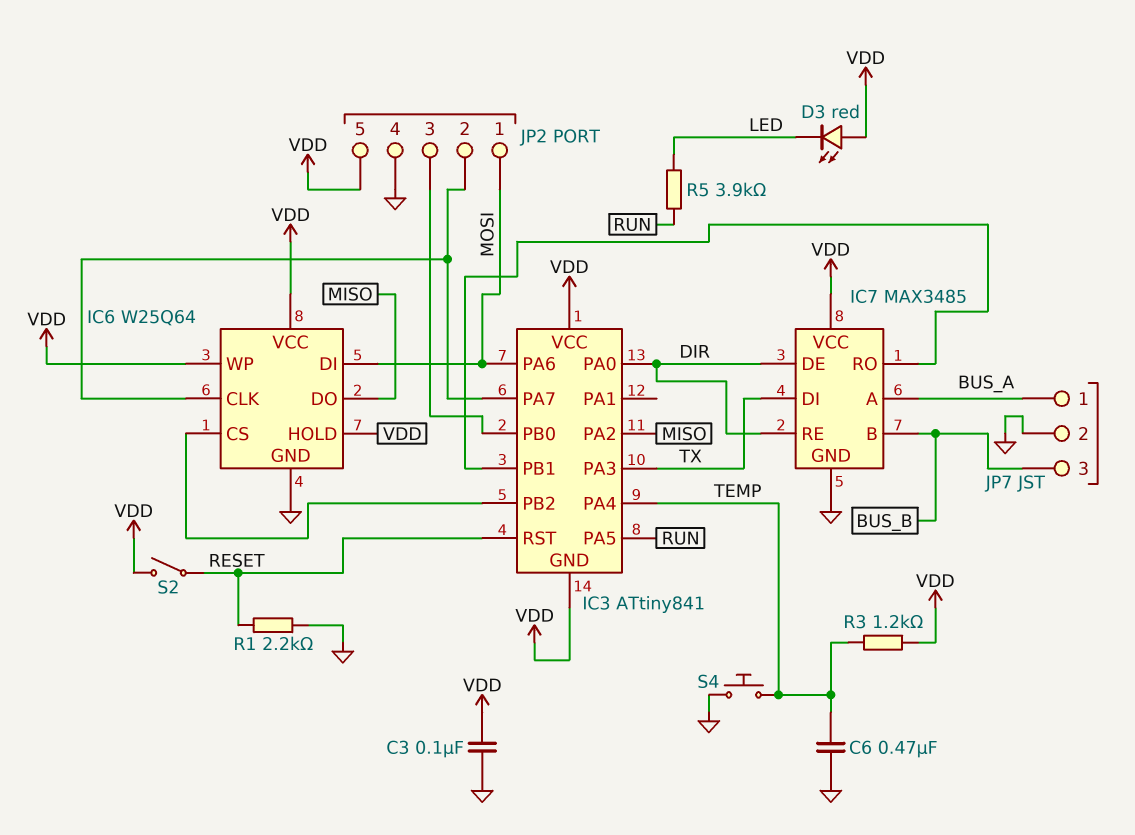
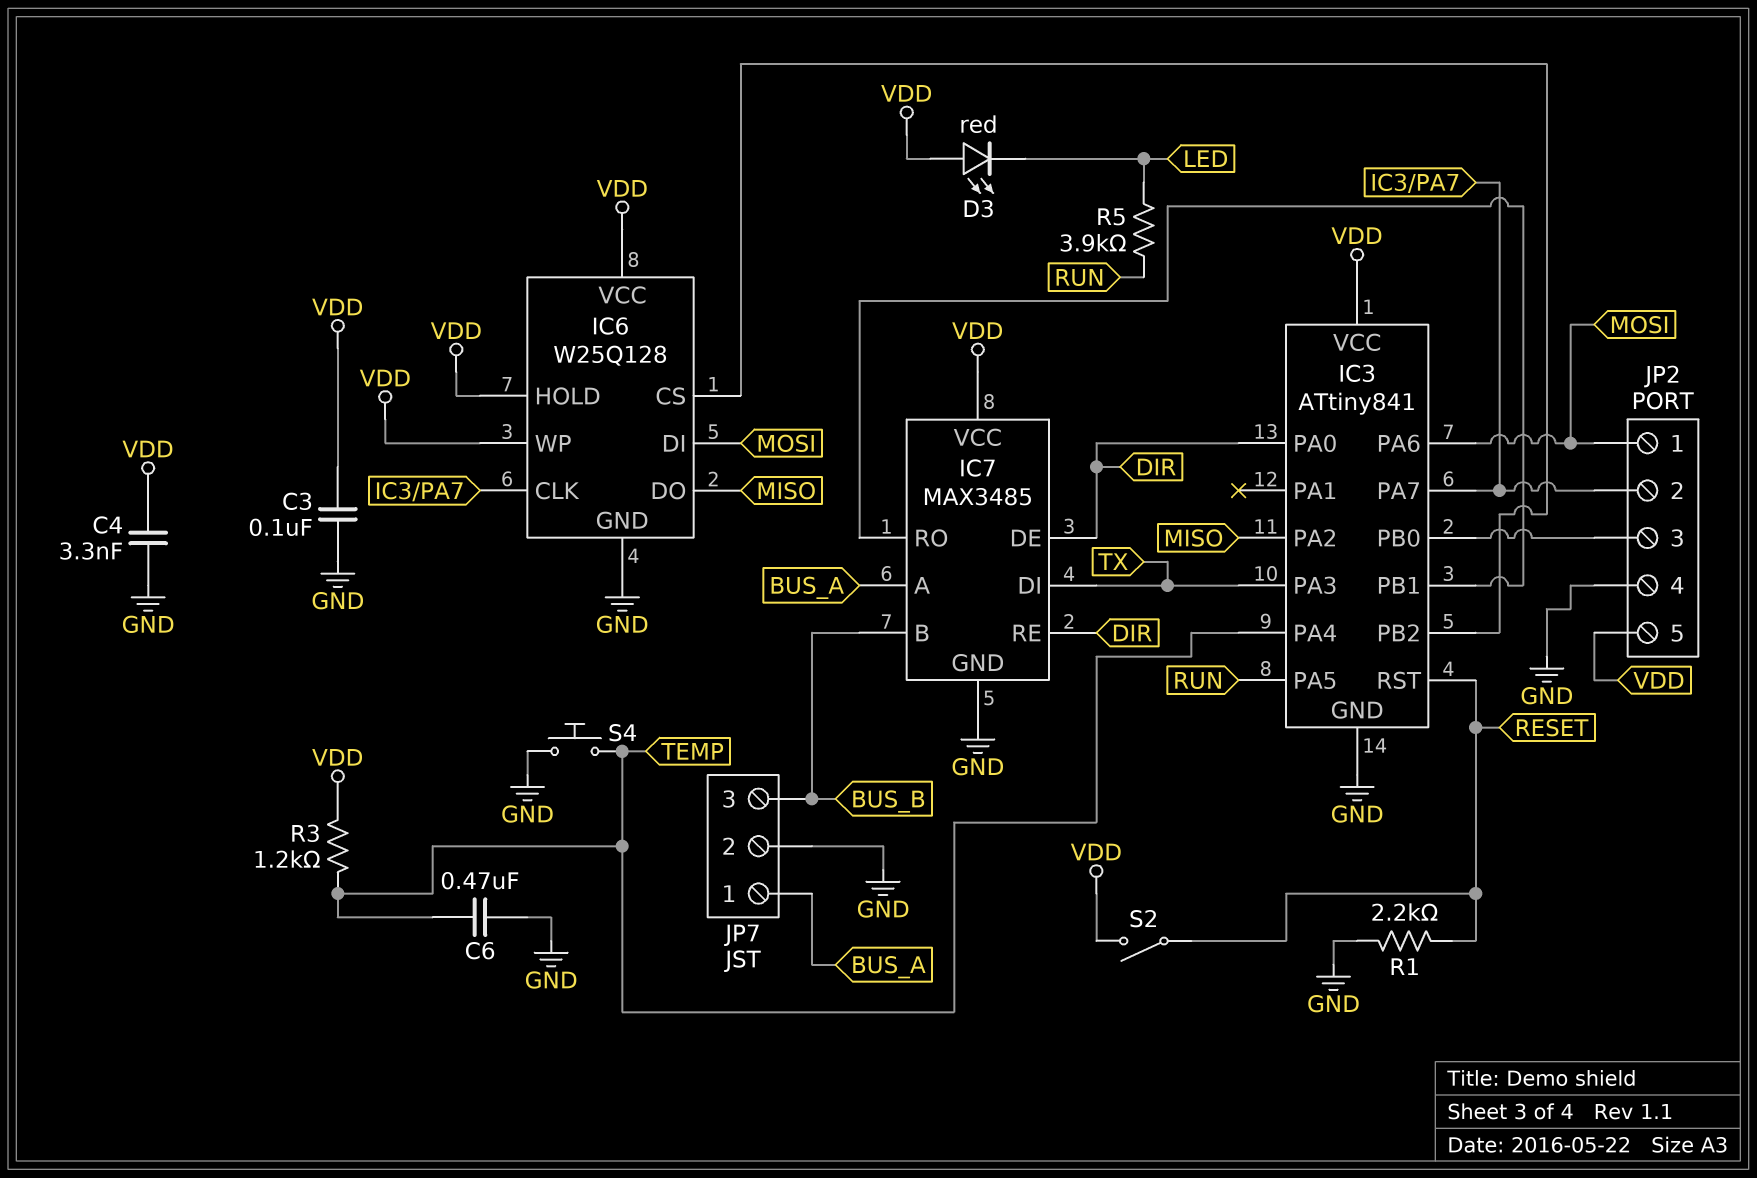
C4: none -> 3.3nF (GND, VDD)
IC3 pin GND: VDD -> GND
IC6: W25Q64 -> W25Q128

